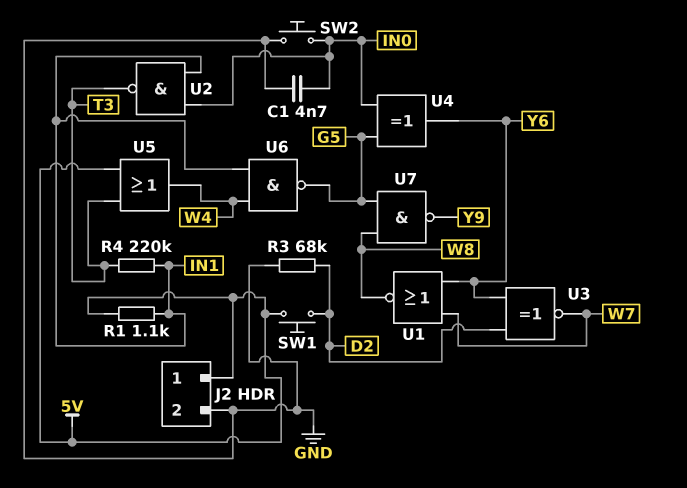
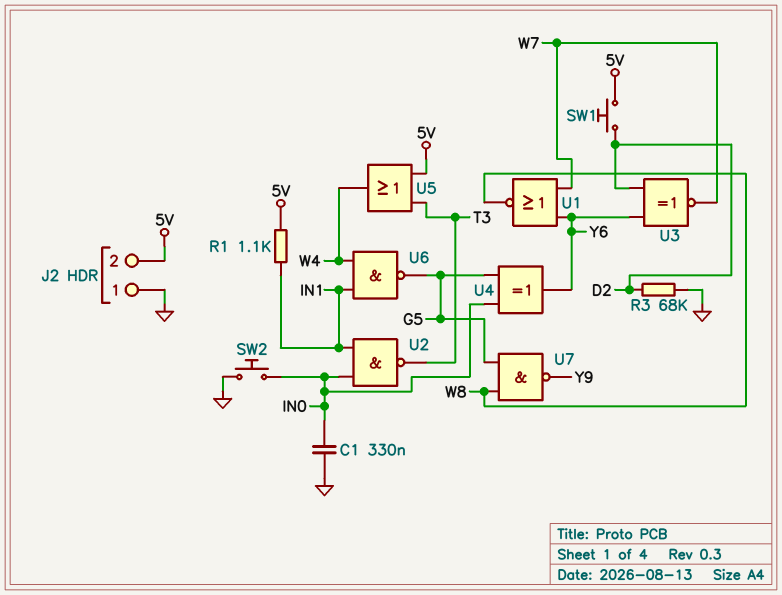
C1: 4.7nF (GND, IN0) -> 330nF (GND, IN0)
J2 pin 1: 5V -> GND
J2 pin 2: GND -> 5V
R4: 220k (IN1, T3) -> none

